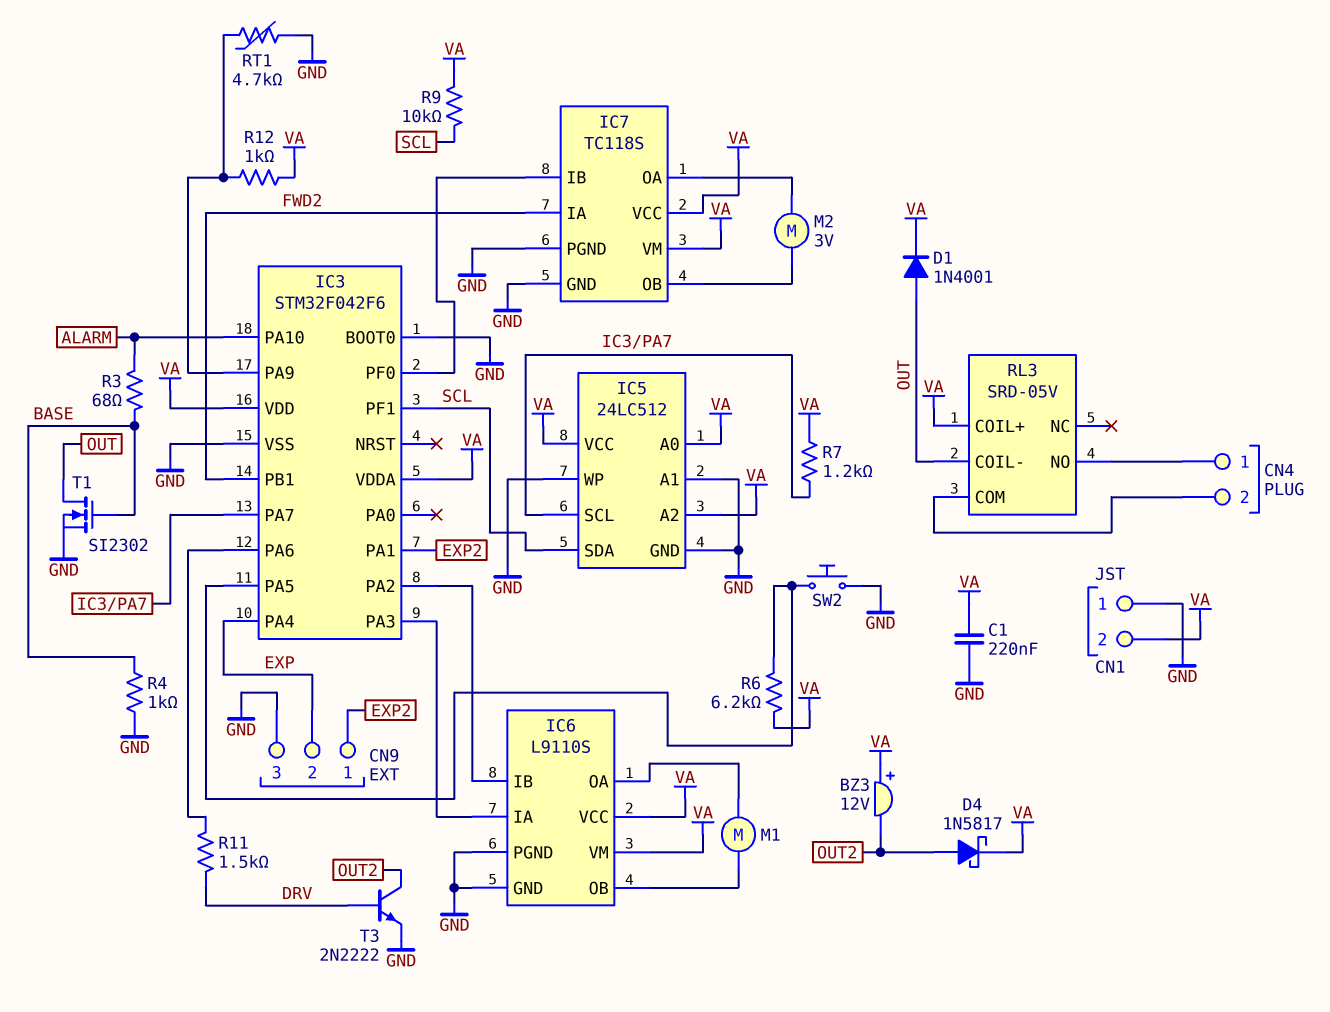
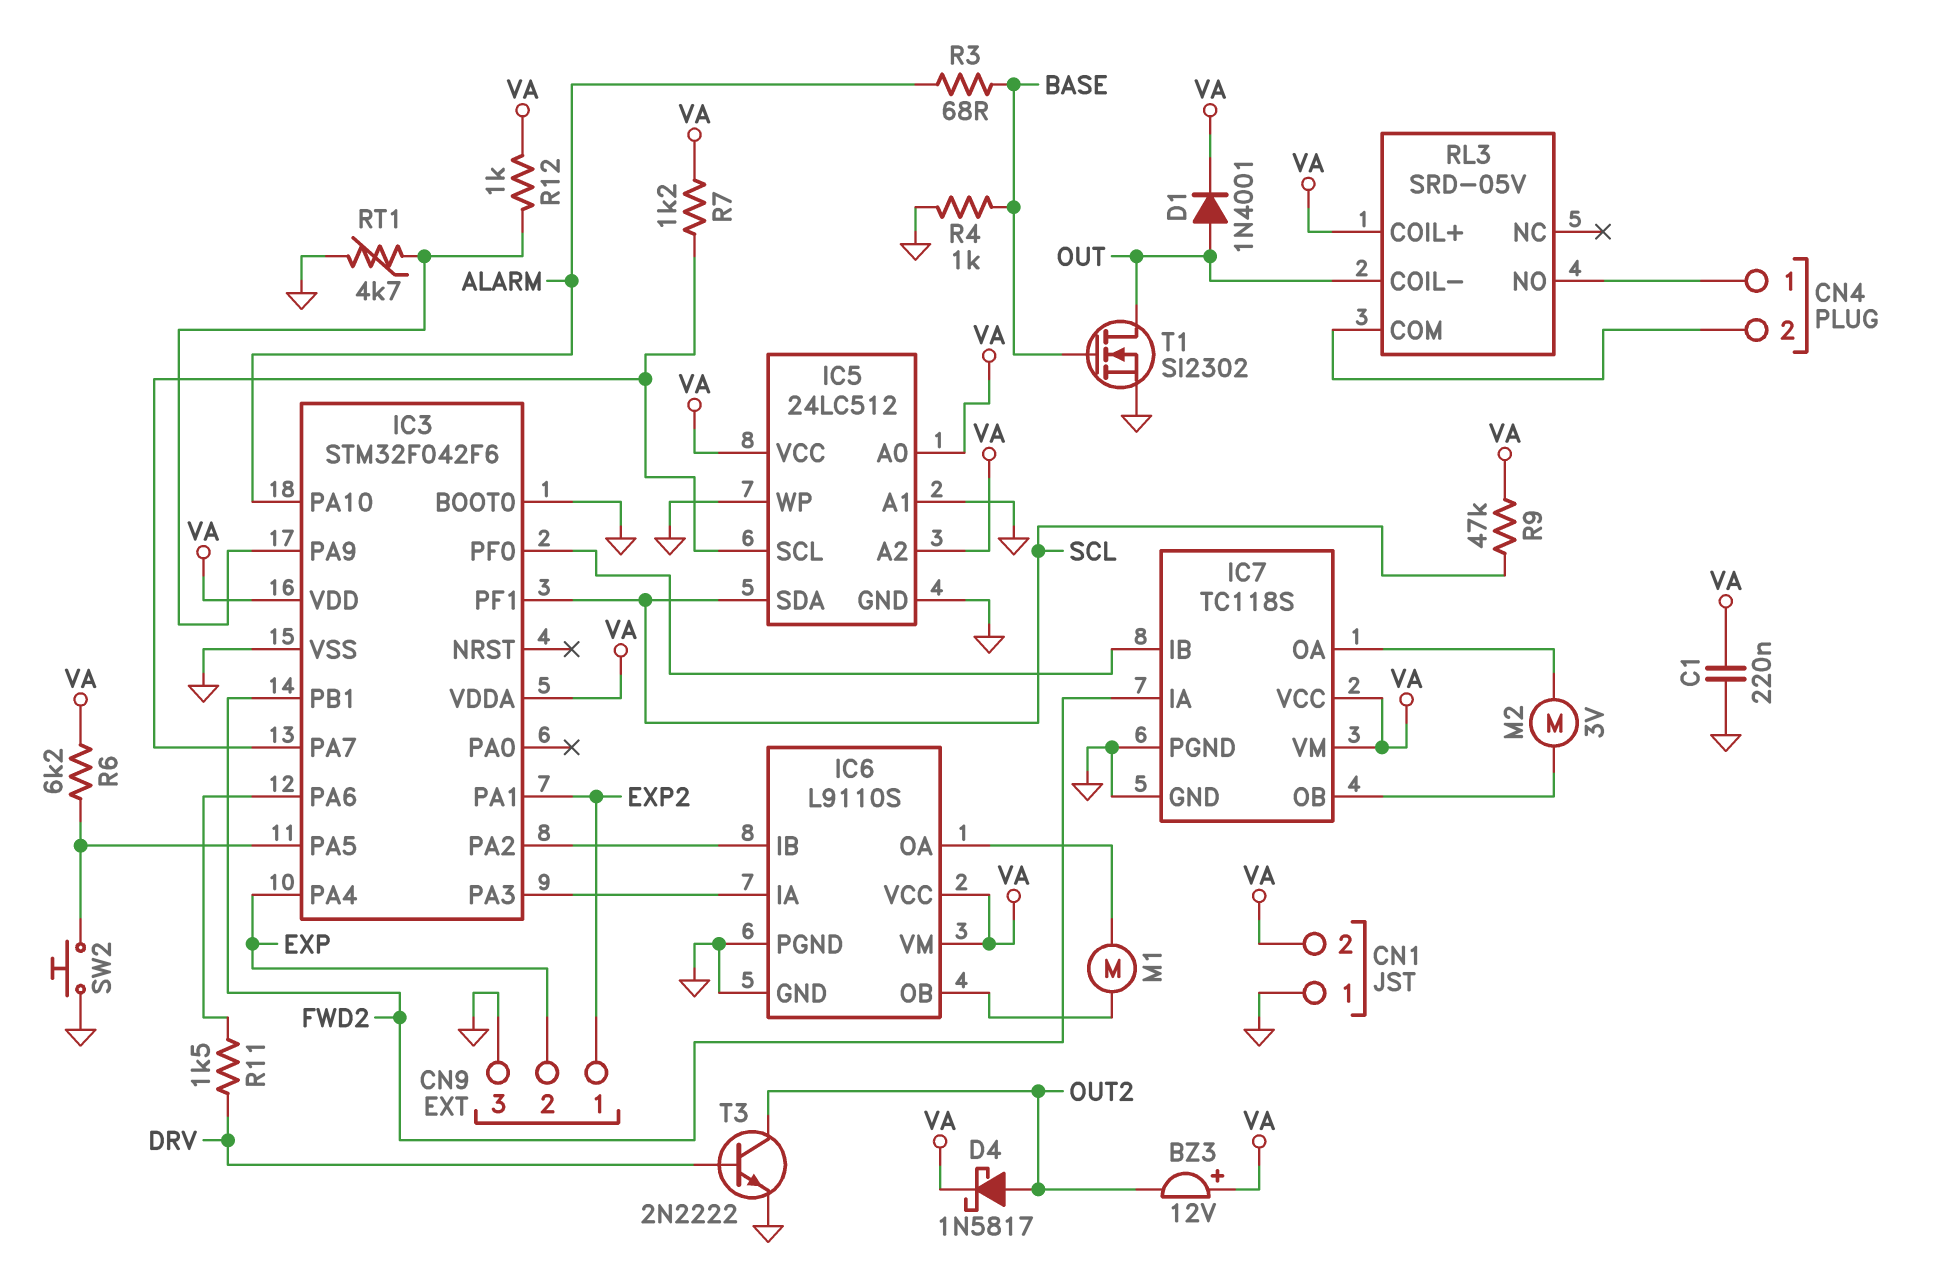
R9: 10k (SCL, VA) -> 47k (SCL, VA)

